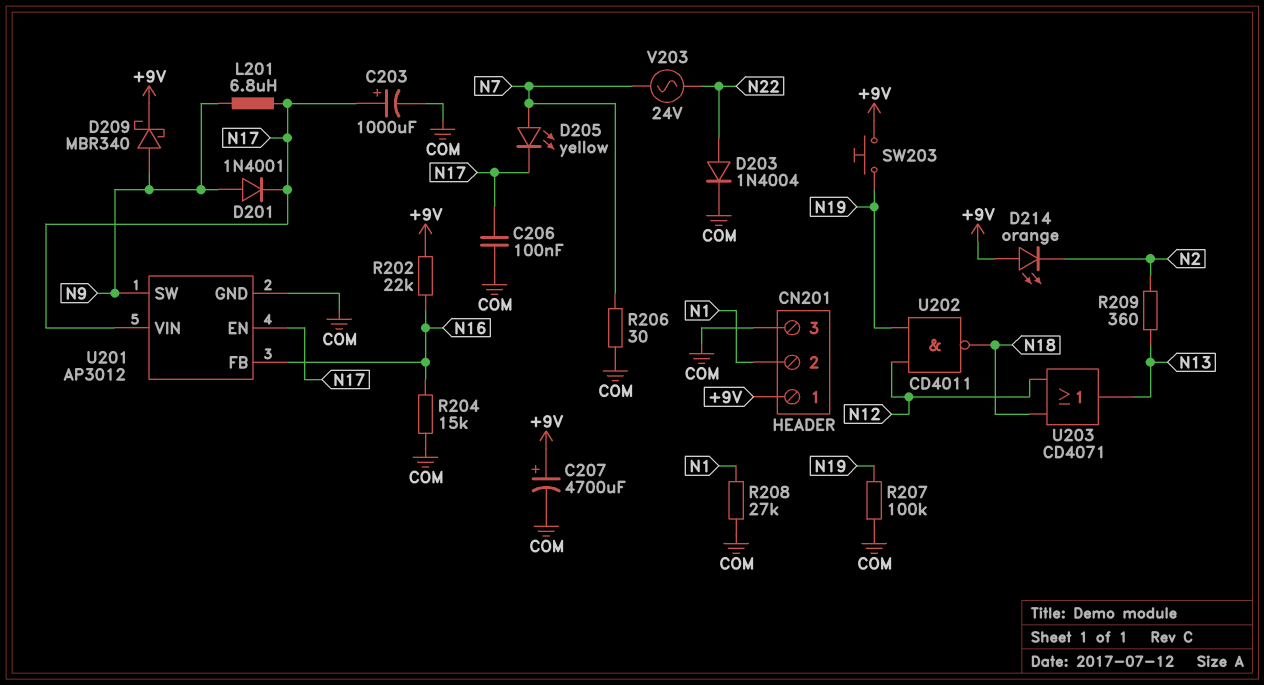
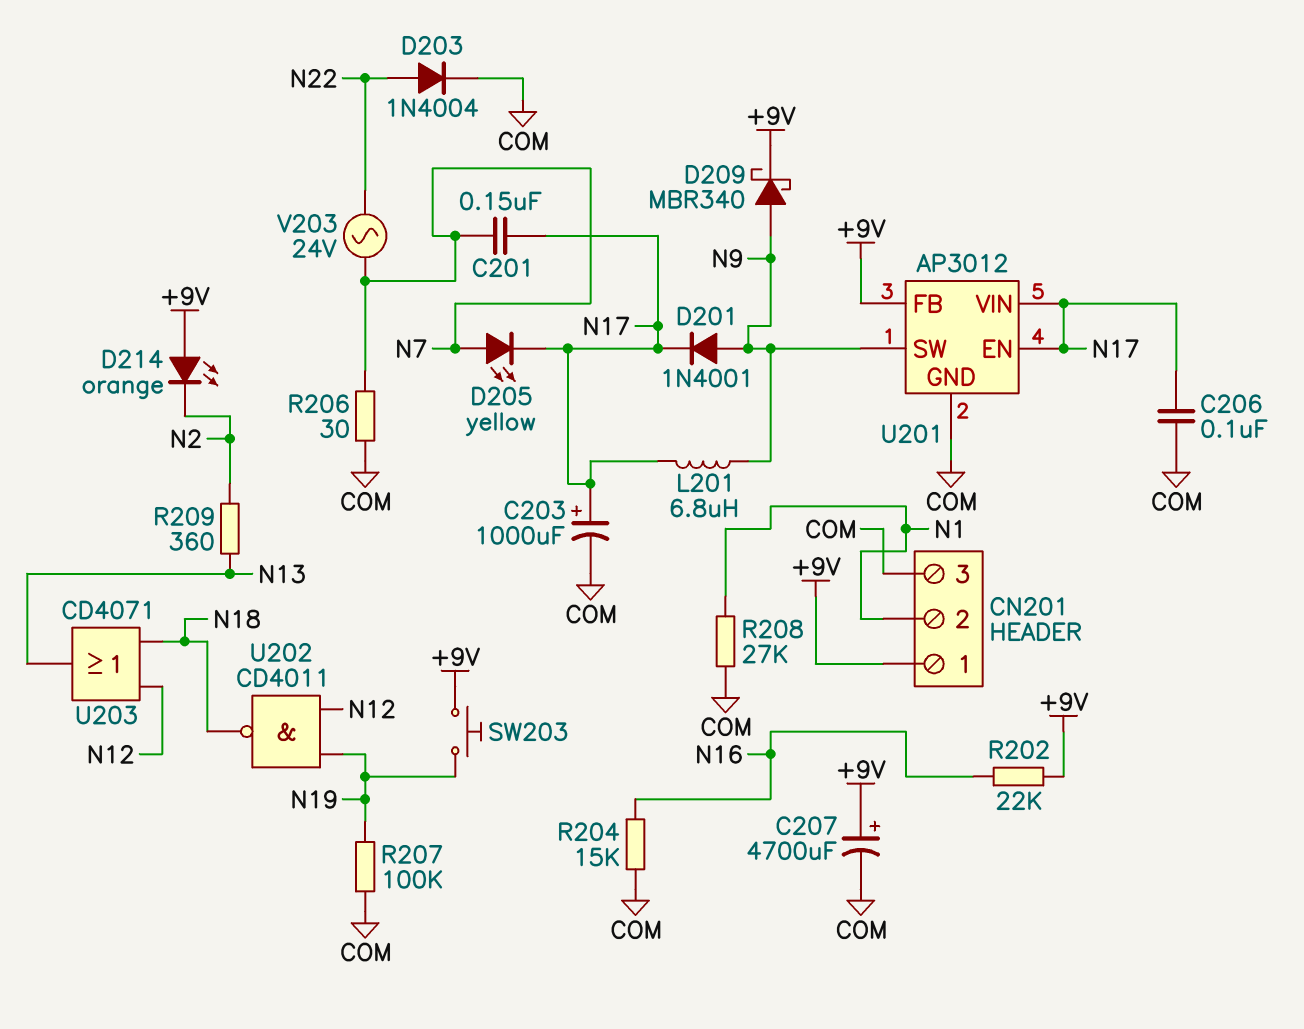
C201: none -> 150nF (N7, N17)
U201 pin FB: N16 -> +9V

